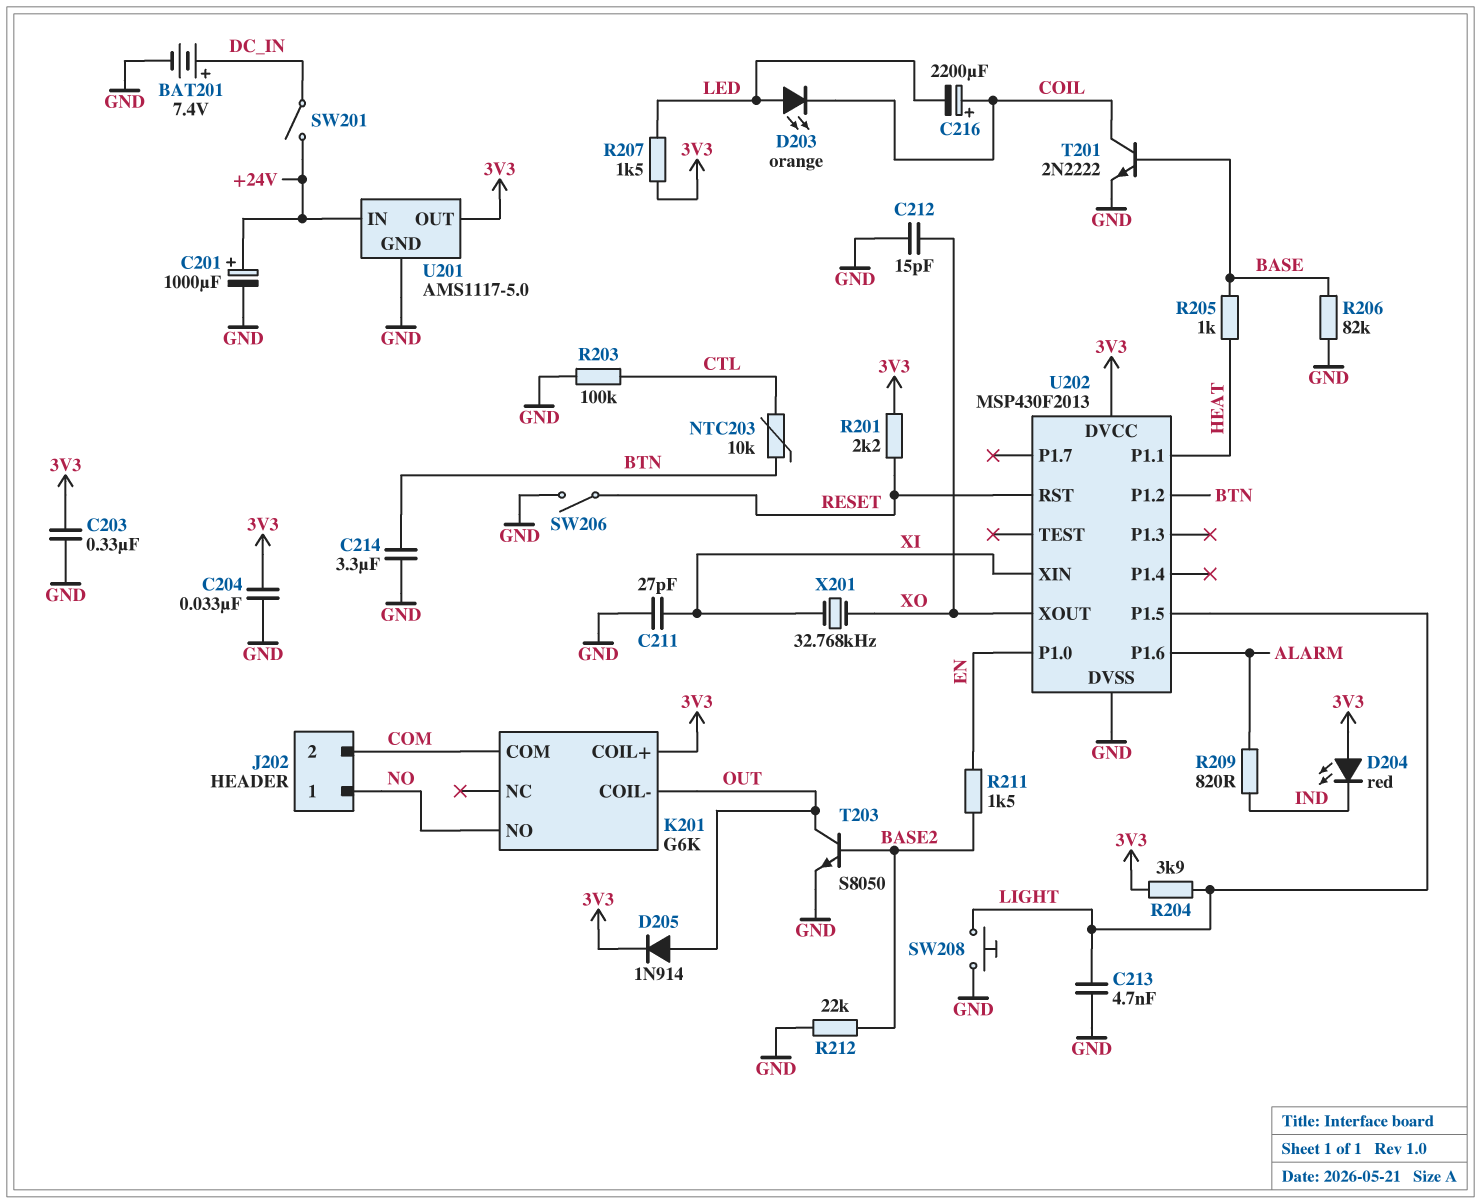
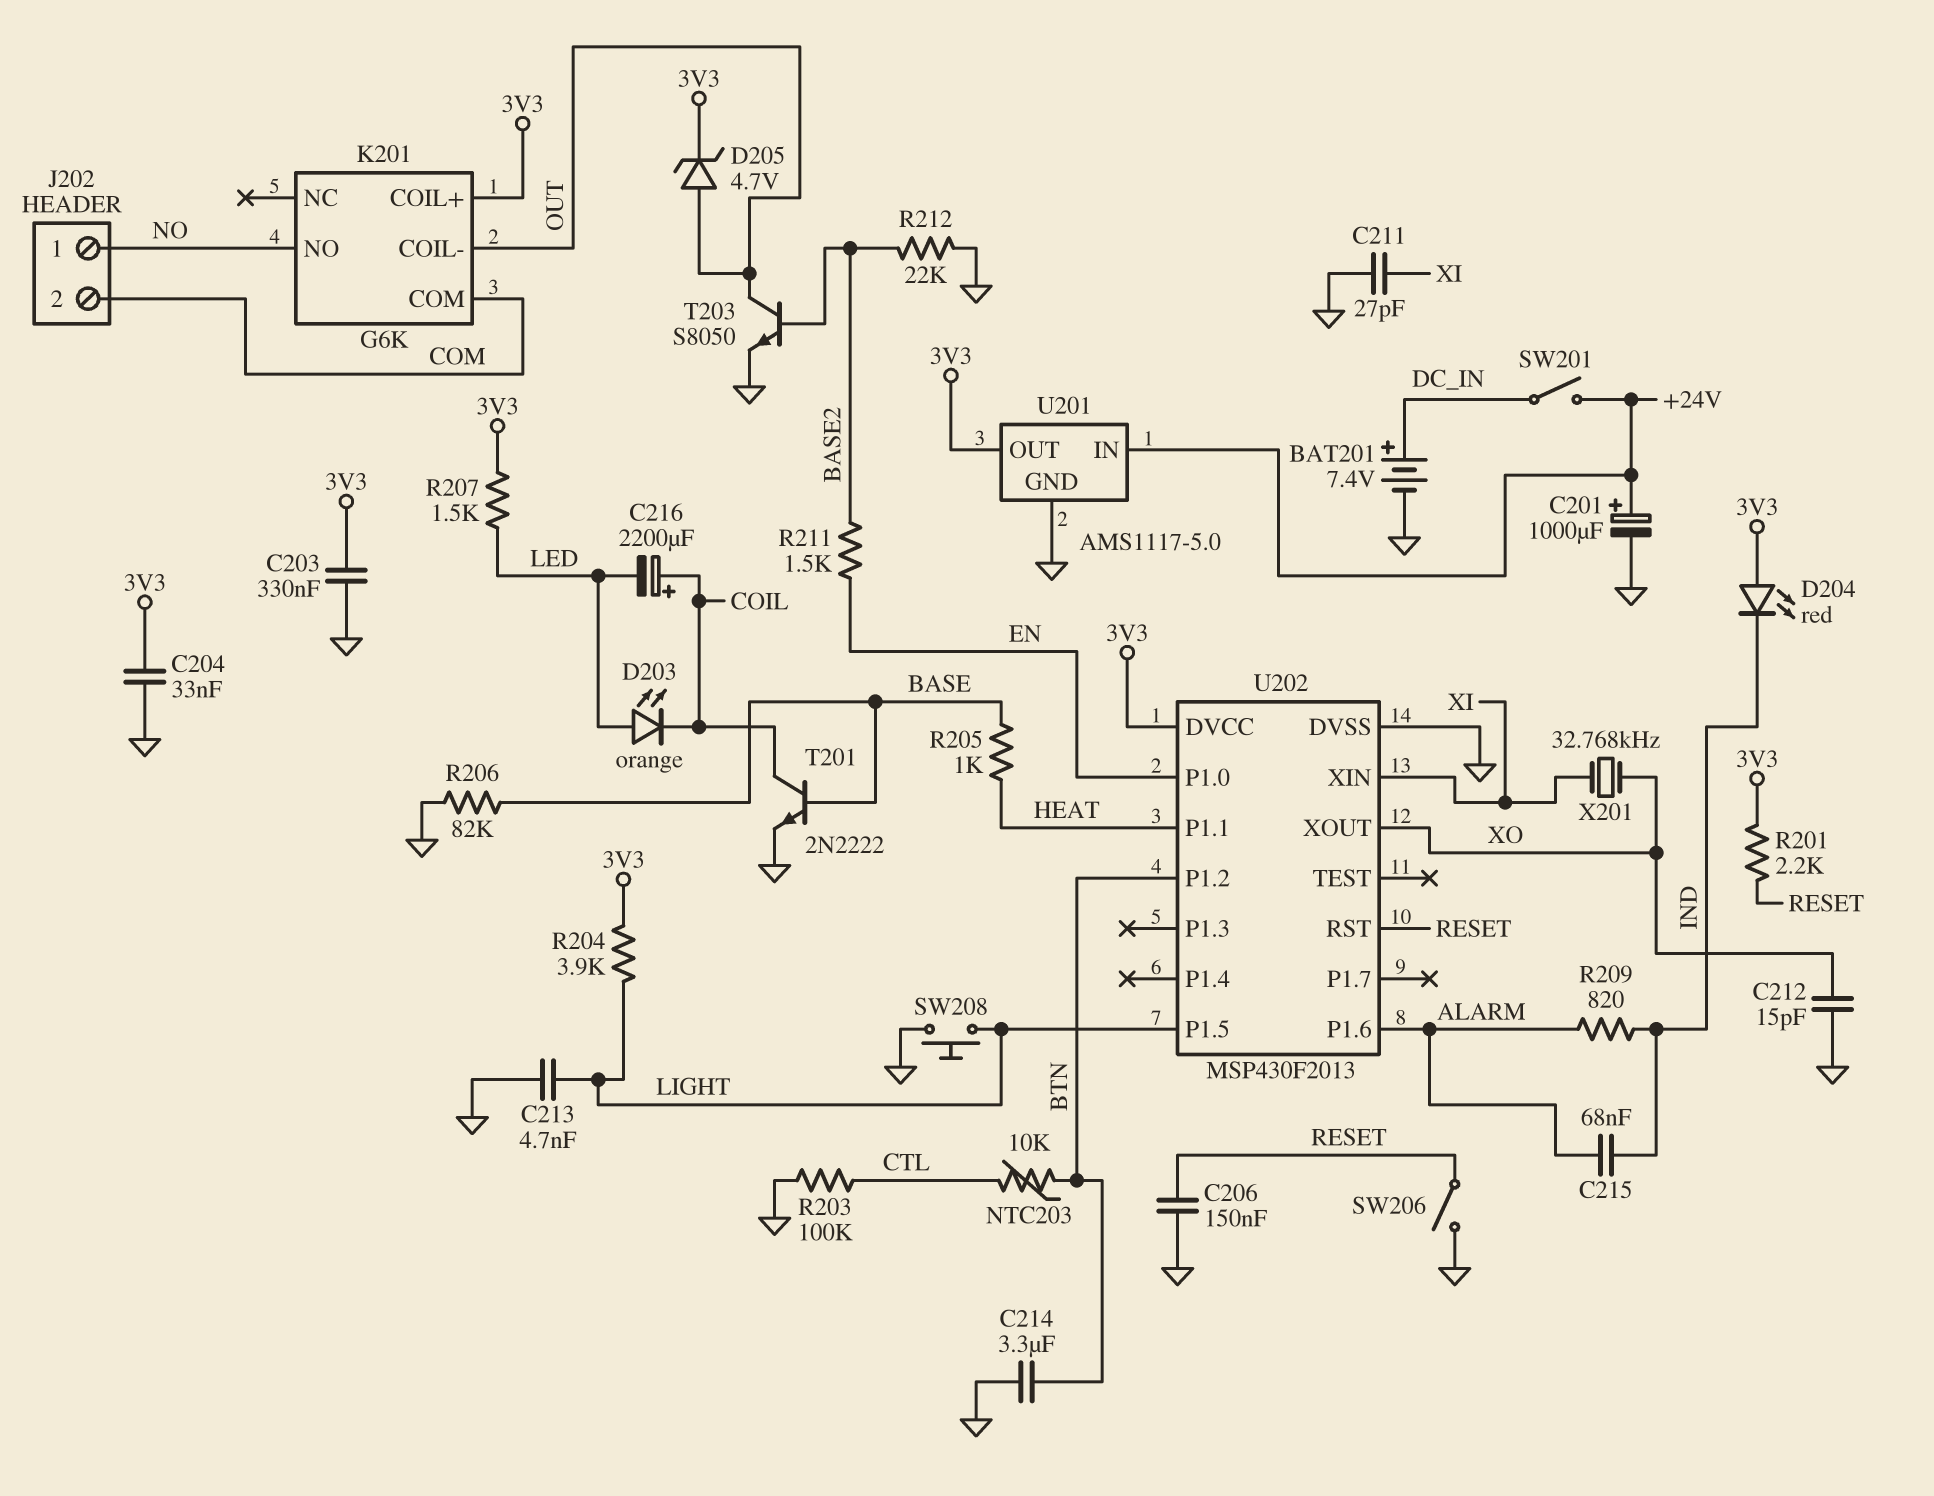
C206: none -> 150nF (GND, RESET)
C215: none -> 68nF (ALARM, IND)
D205: diode 1N914 (A OUT, K 3V3) -> zener 4.7V (A OUT, K 3V3)

